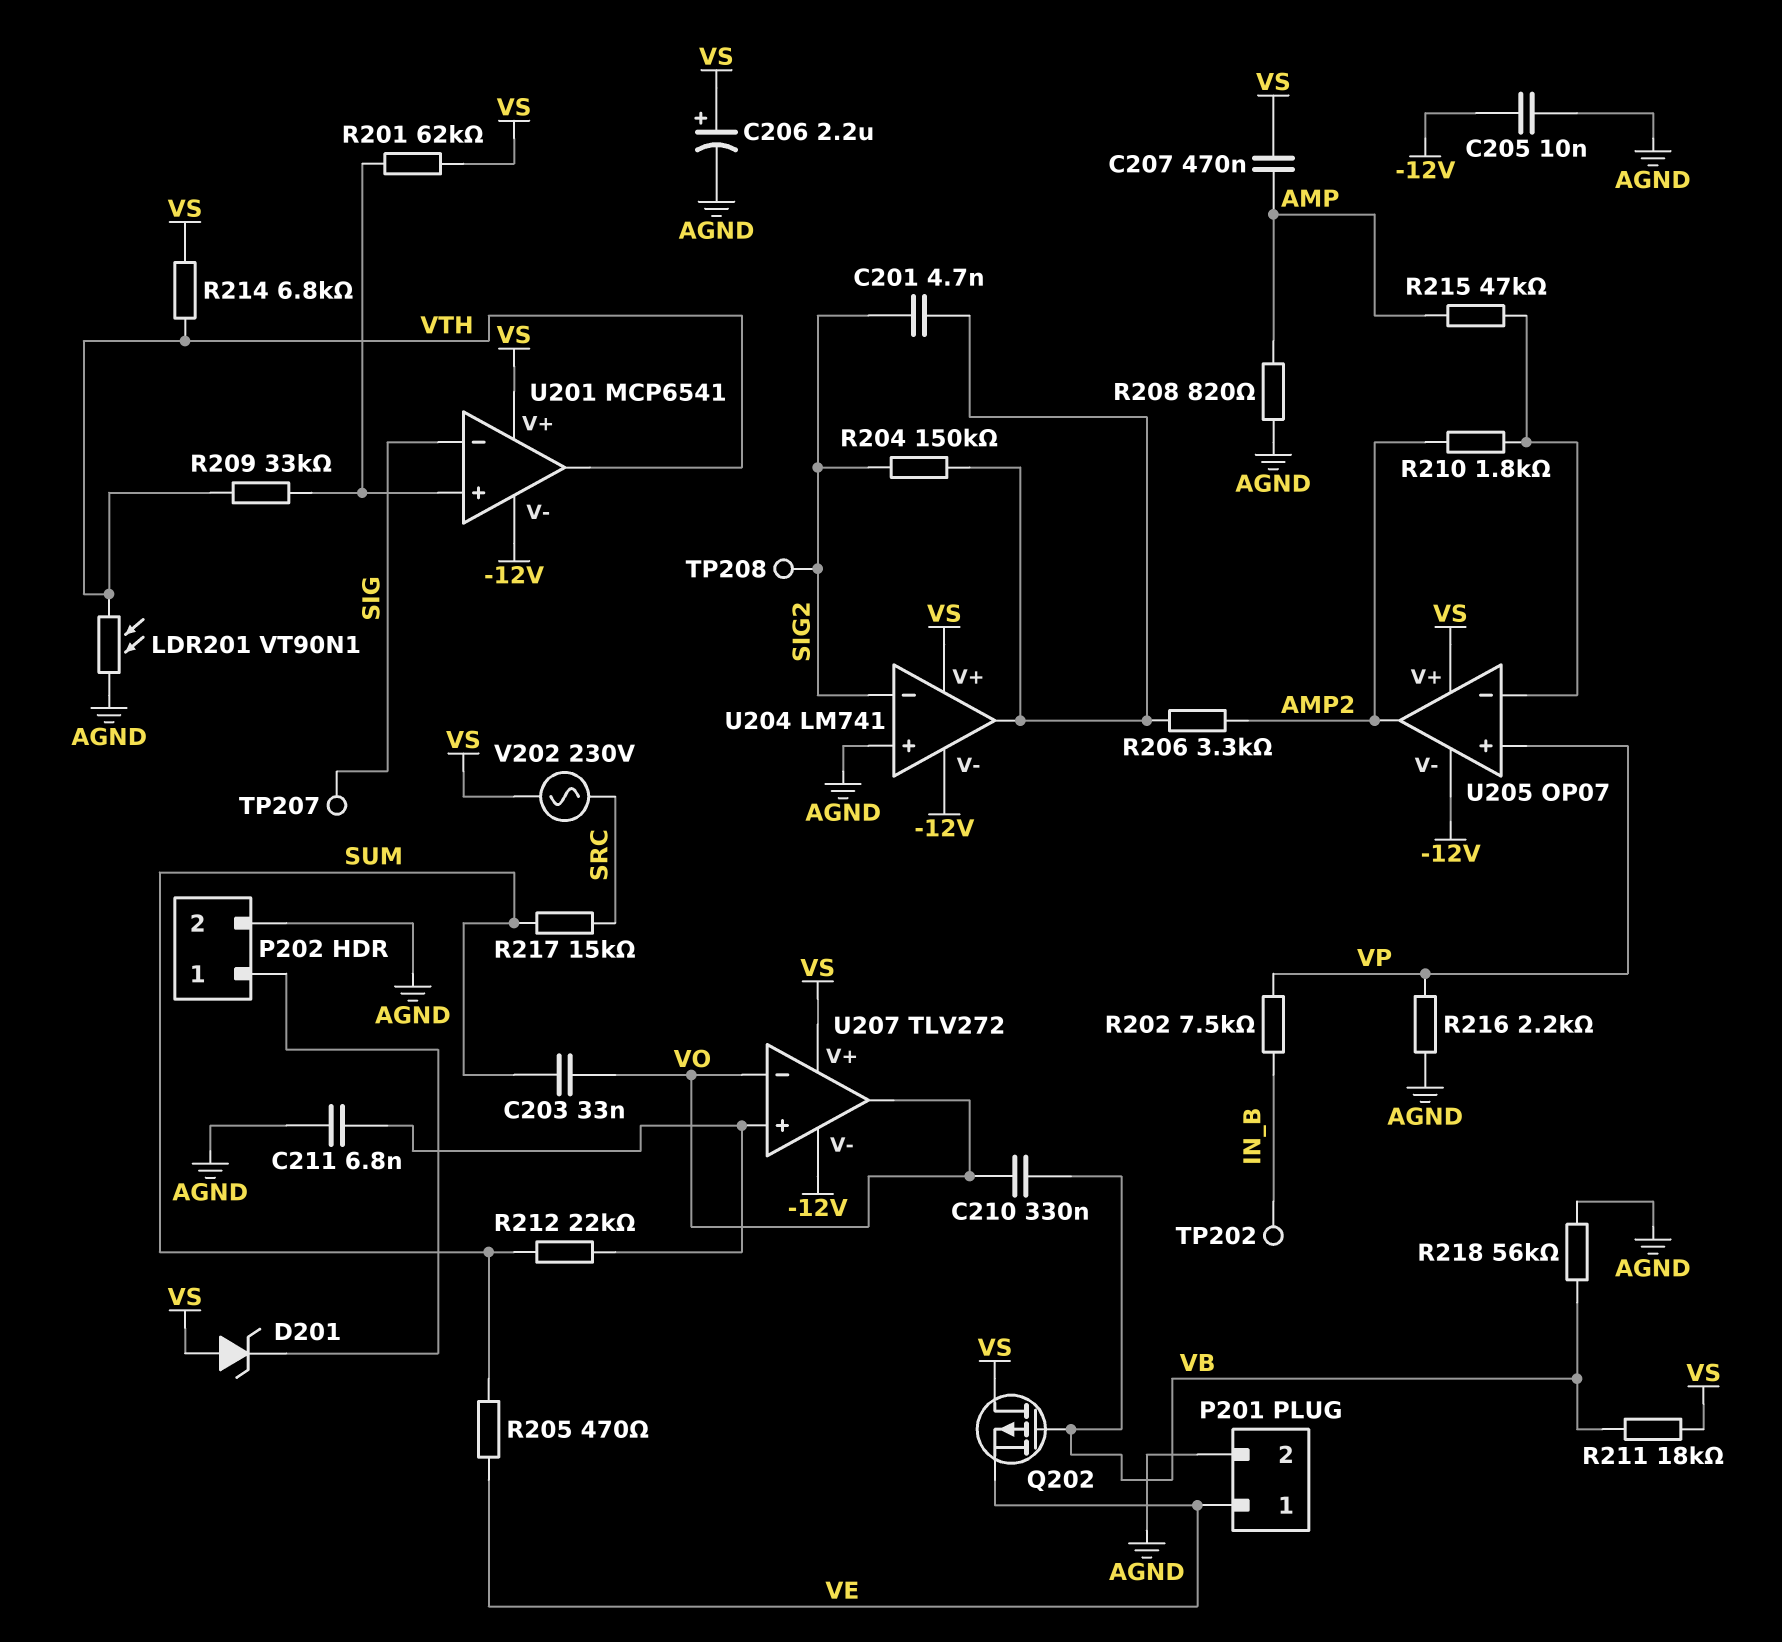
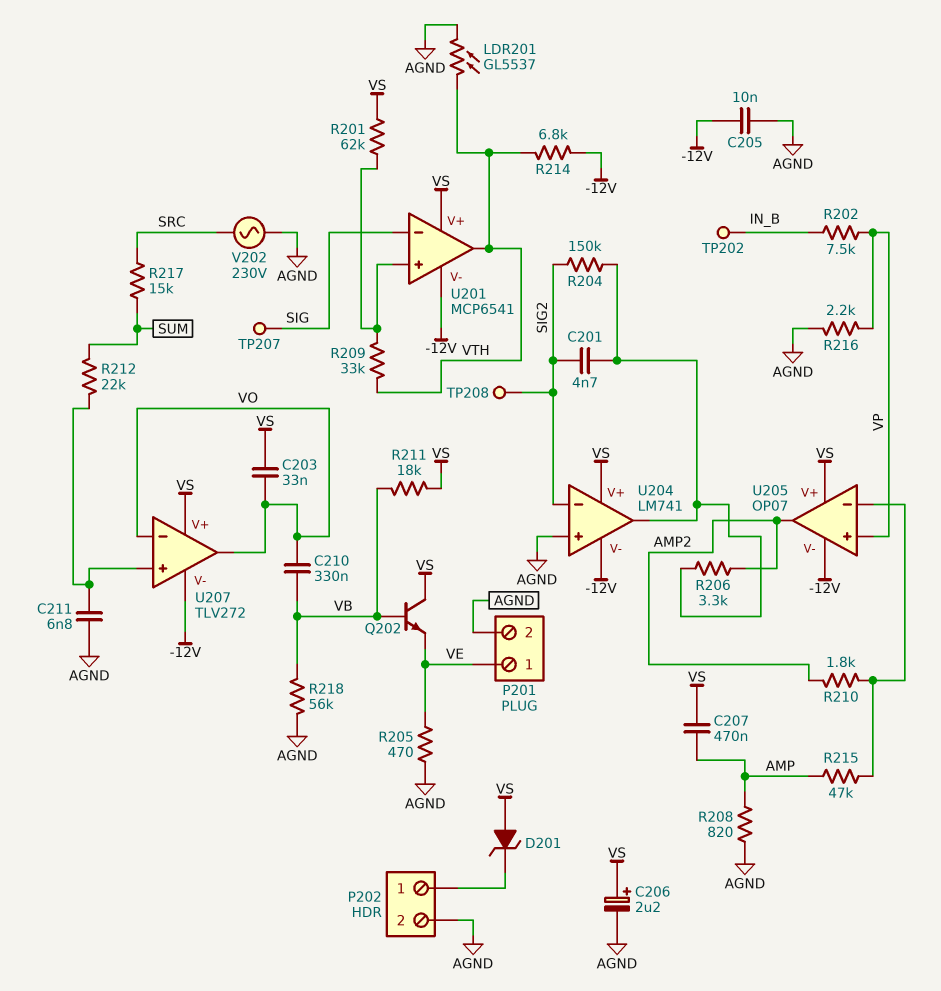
C203: 33nF (SUM, VO) -> 33nF (VO, VS)
LDR201: VT90N1 (AGND, VTH) -> GL5537 (AGND, VTH)
Q202: PMOS (G VB, D VS, S VE) -> NPN (B VB, C VS, E VE)
R205: 470 (SUM, VE) -> 470 (AGND, VE)
R214: 6.8k (VS, VTH) -> 6.8k (-12V, VTH)
V202: AC 230V (SRC, VS) -> AC 230V (AGND, SRC)

